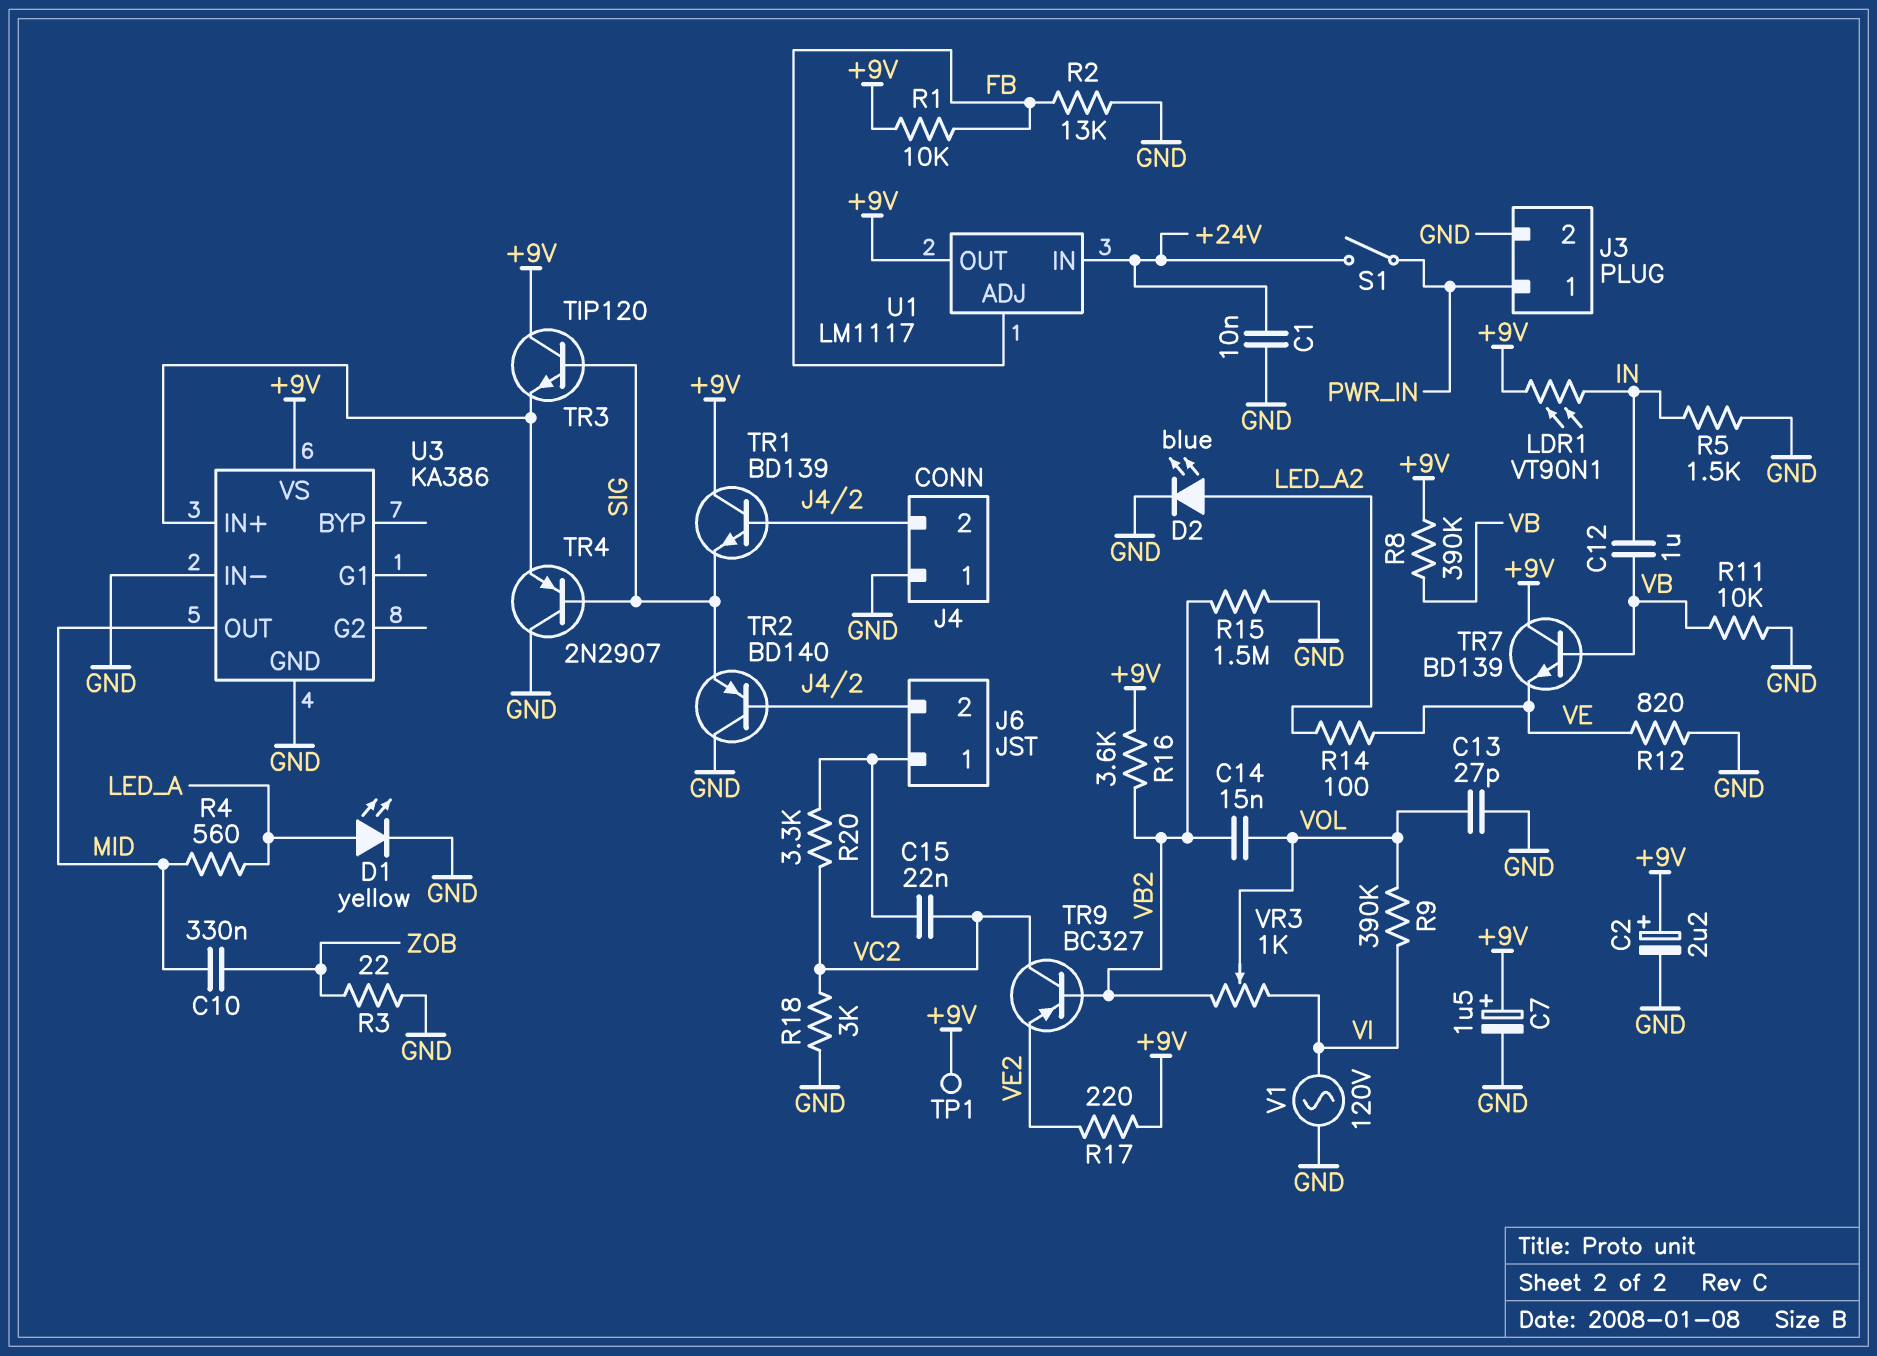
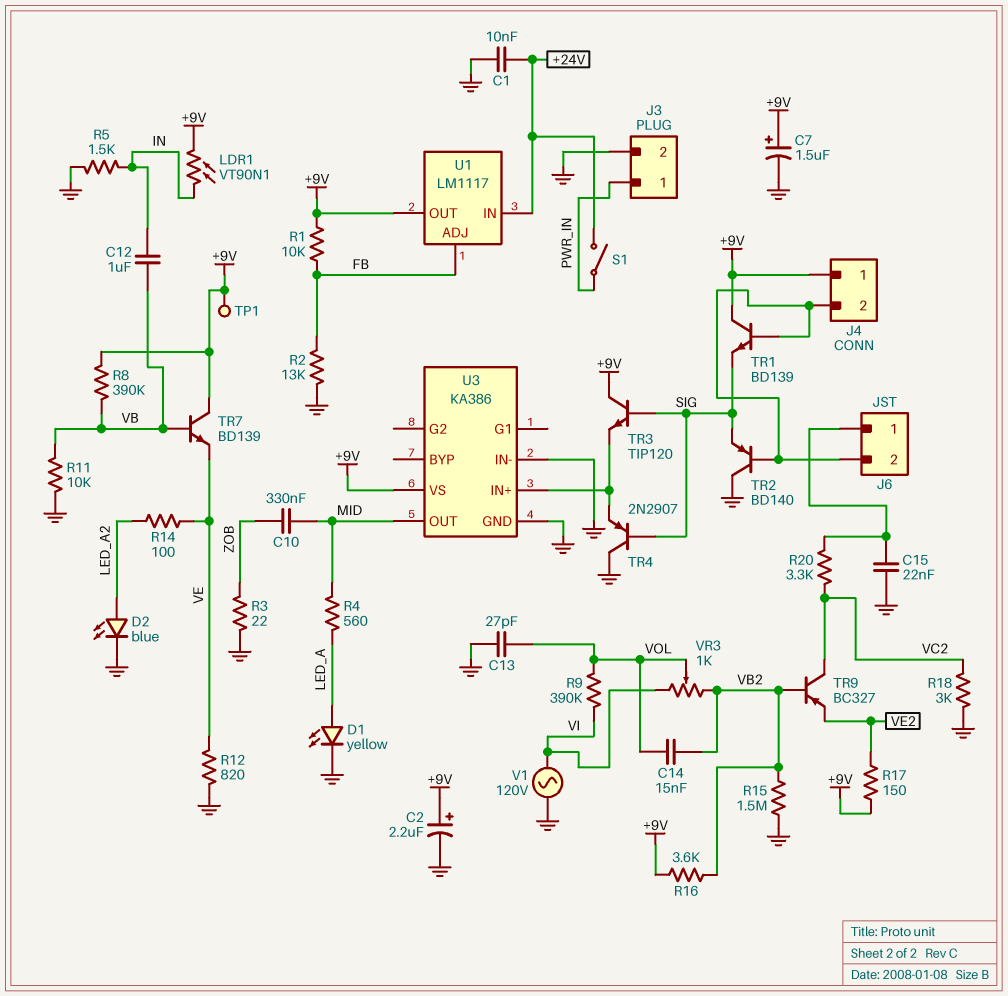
C15: 22nF (J6/1, VC2) -> 22nF (GND, J6/1)
J4 pin 1: GND -> +9V
R17: 220 (+9V, VE2) -> 150 (+9V, VE2)

